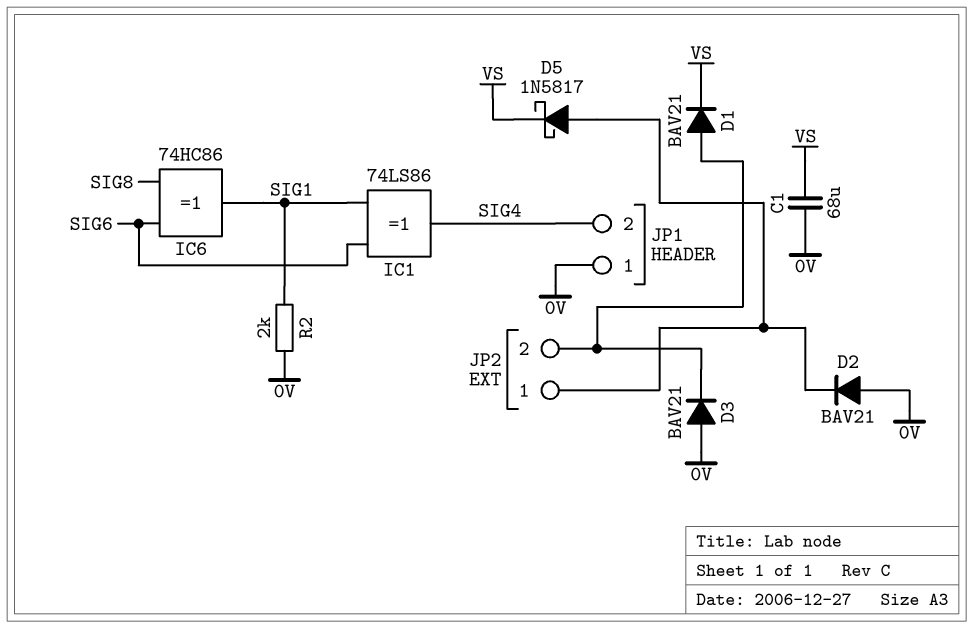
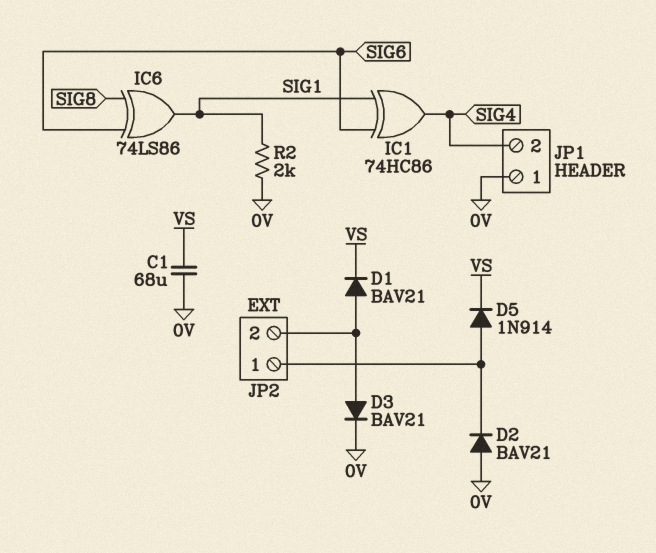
D3: diode BAV21 (A 0V, K JP2/2) -> diode BAV21 (A JP2/2, K 0V)
D5: schottky 1N5817 (A JP2/1, K VS) -> diode 1N914 (A JP2/1, K VS)
IC1: XOR 74LS86 (in SIG1, in SIG6, out SIG4) -> XOR 74HC86 (in SIG1, in SIG6, out SIG4)
IC6: XOR 74HC86 (in SIG6, in SIG8, out SIG1) -> XOR 74LS86 (in SIG6, in SIG8, out SIG1)

